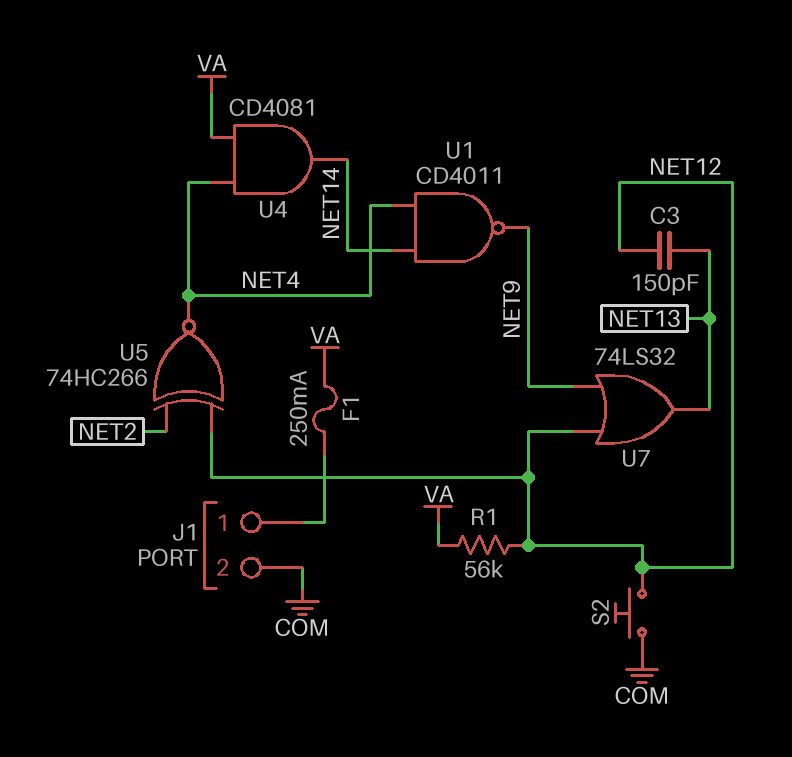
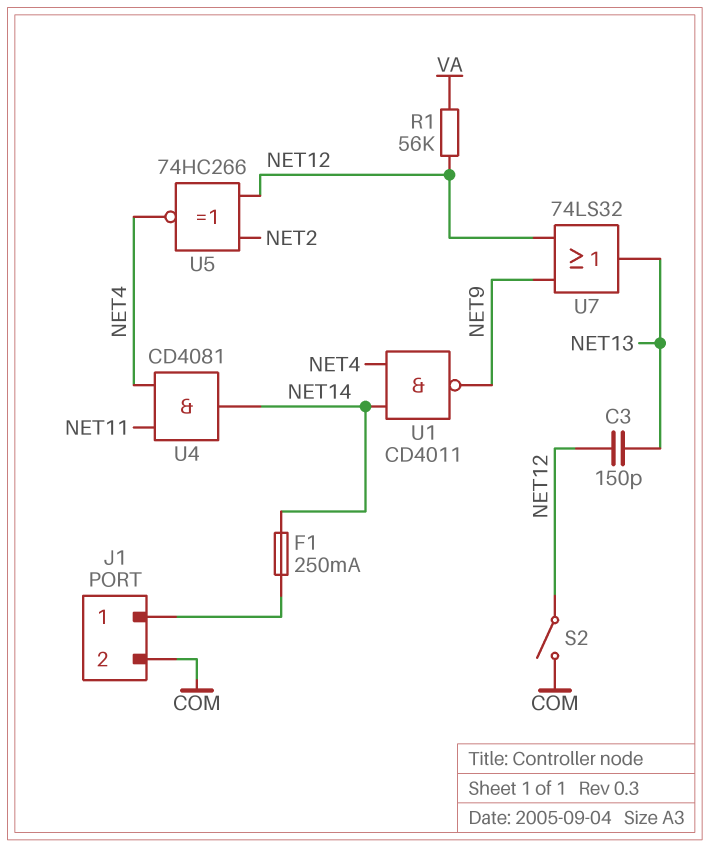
F1: 250mA (J1/1, VA) -> 250mA (J1/1, NET14)
S2: button (COM, NET12) -> switch (COM, NET12)
U4: AND CD4081 (in NET4, in VA, out NET14) -> AND CD4081 (in NET4, in NET11, out NET14)

